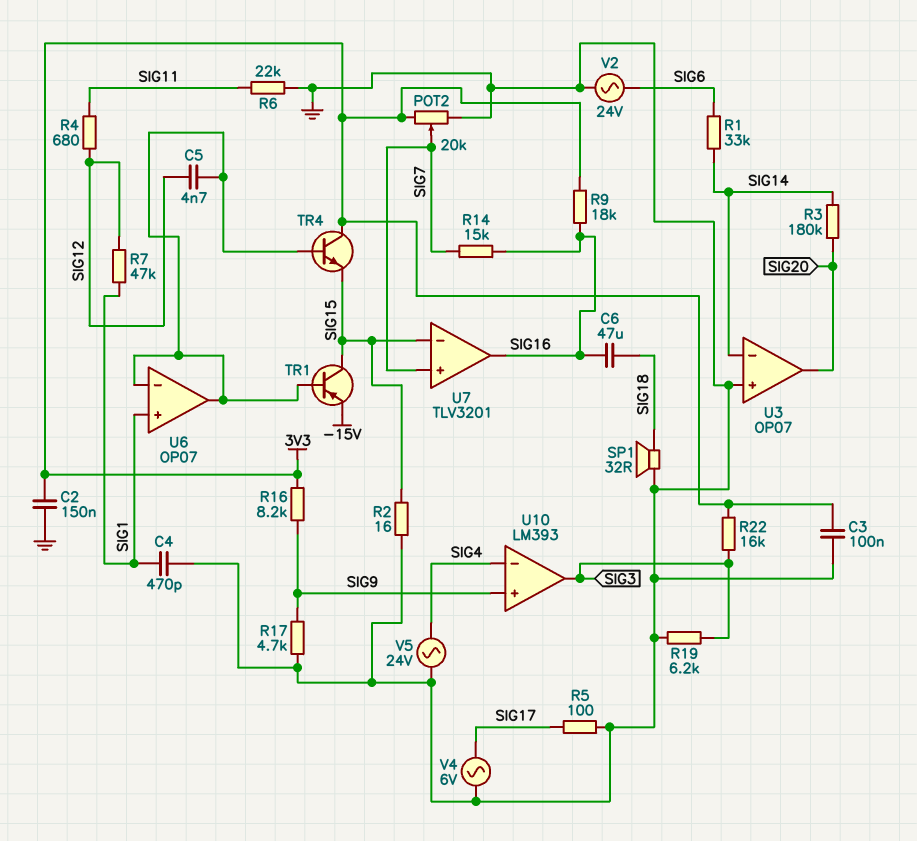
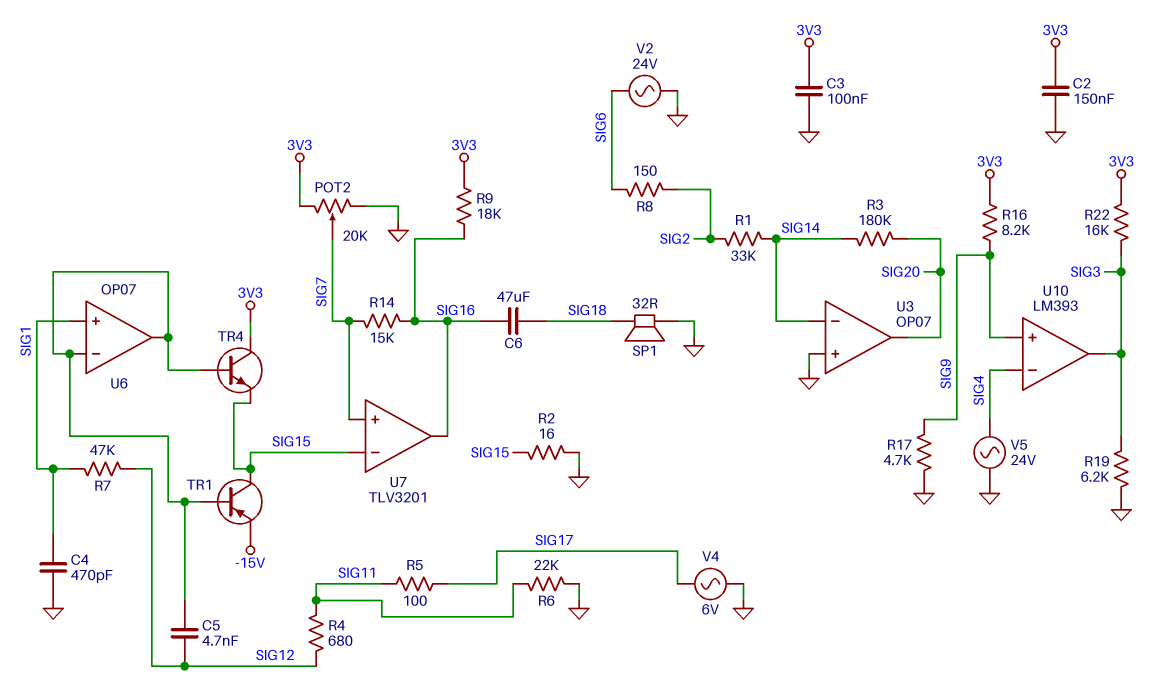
R1: 33k (SIG6, SIG14) -> 33k (SIG2, SIG14)
R5: 100 (GND, SIG17) -> 100 (SIG11, SIG17)
R8: none -> 150 (SIG2, SIG6)

